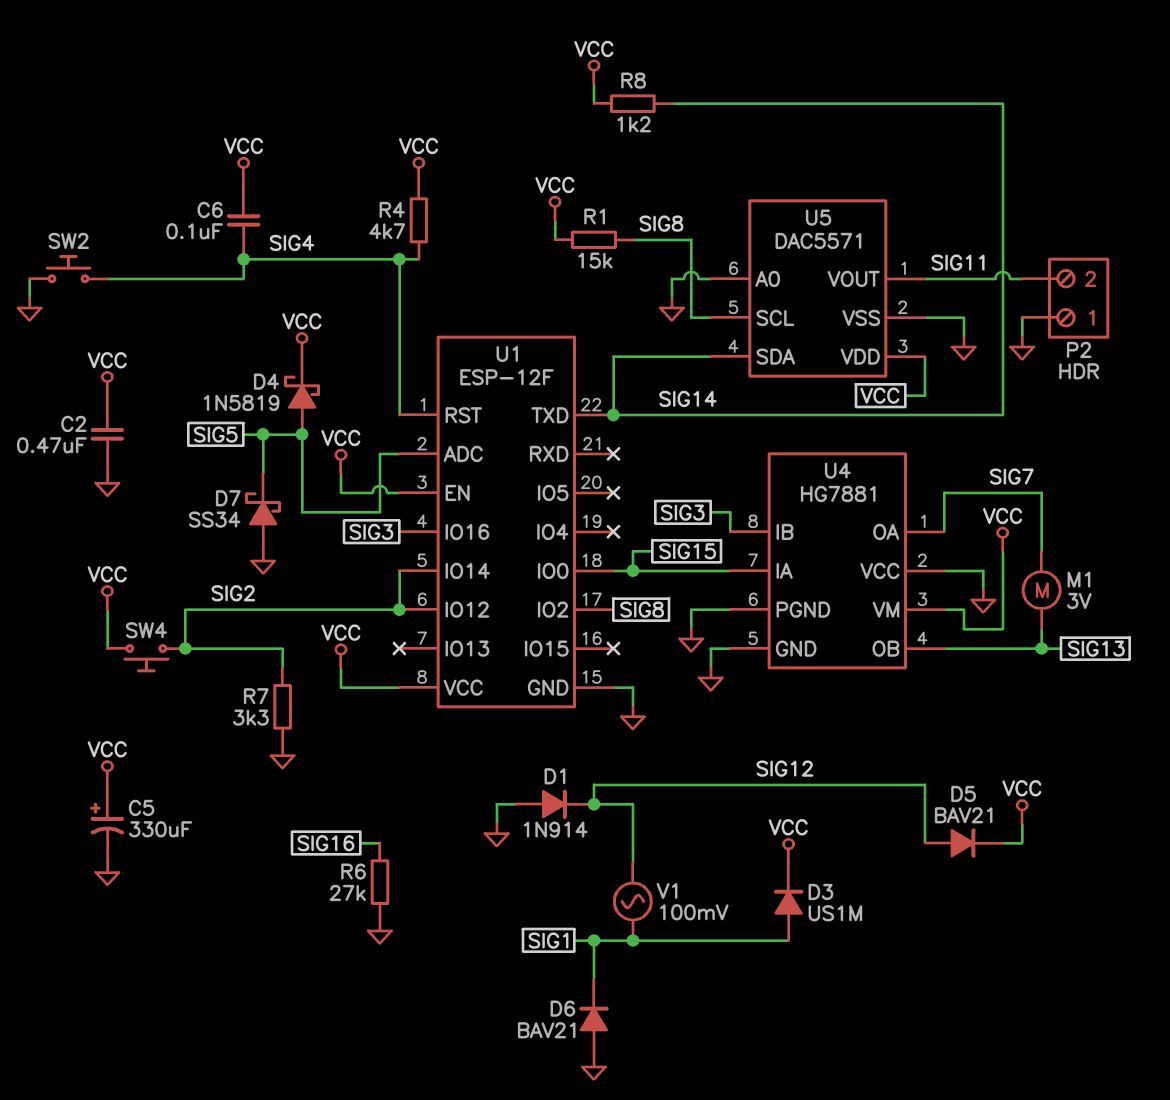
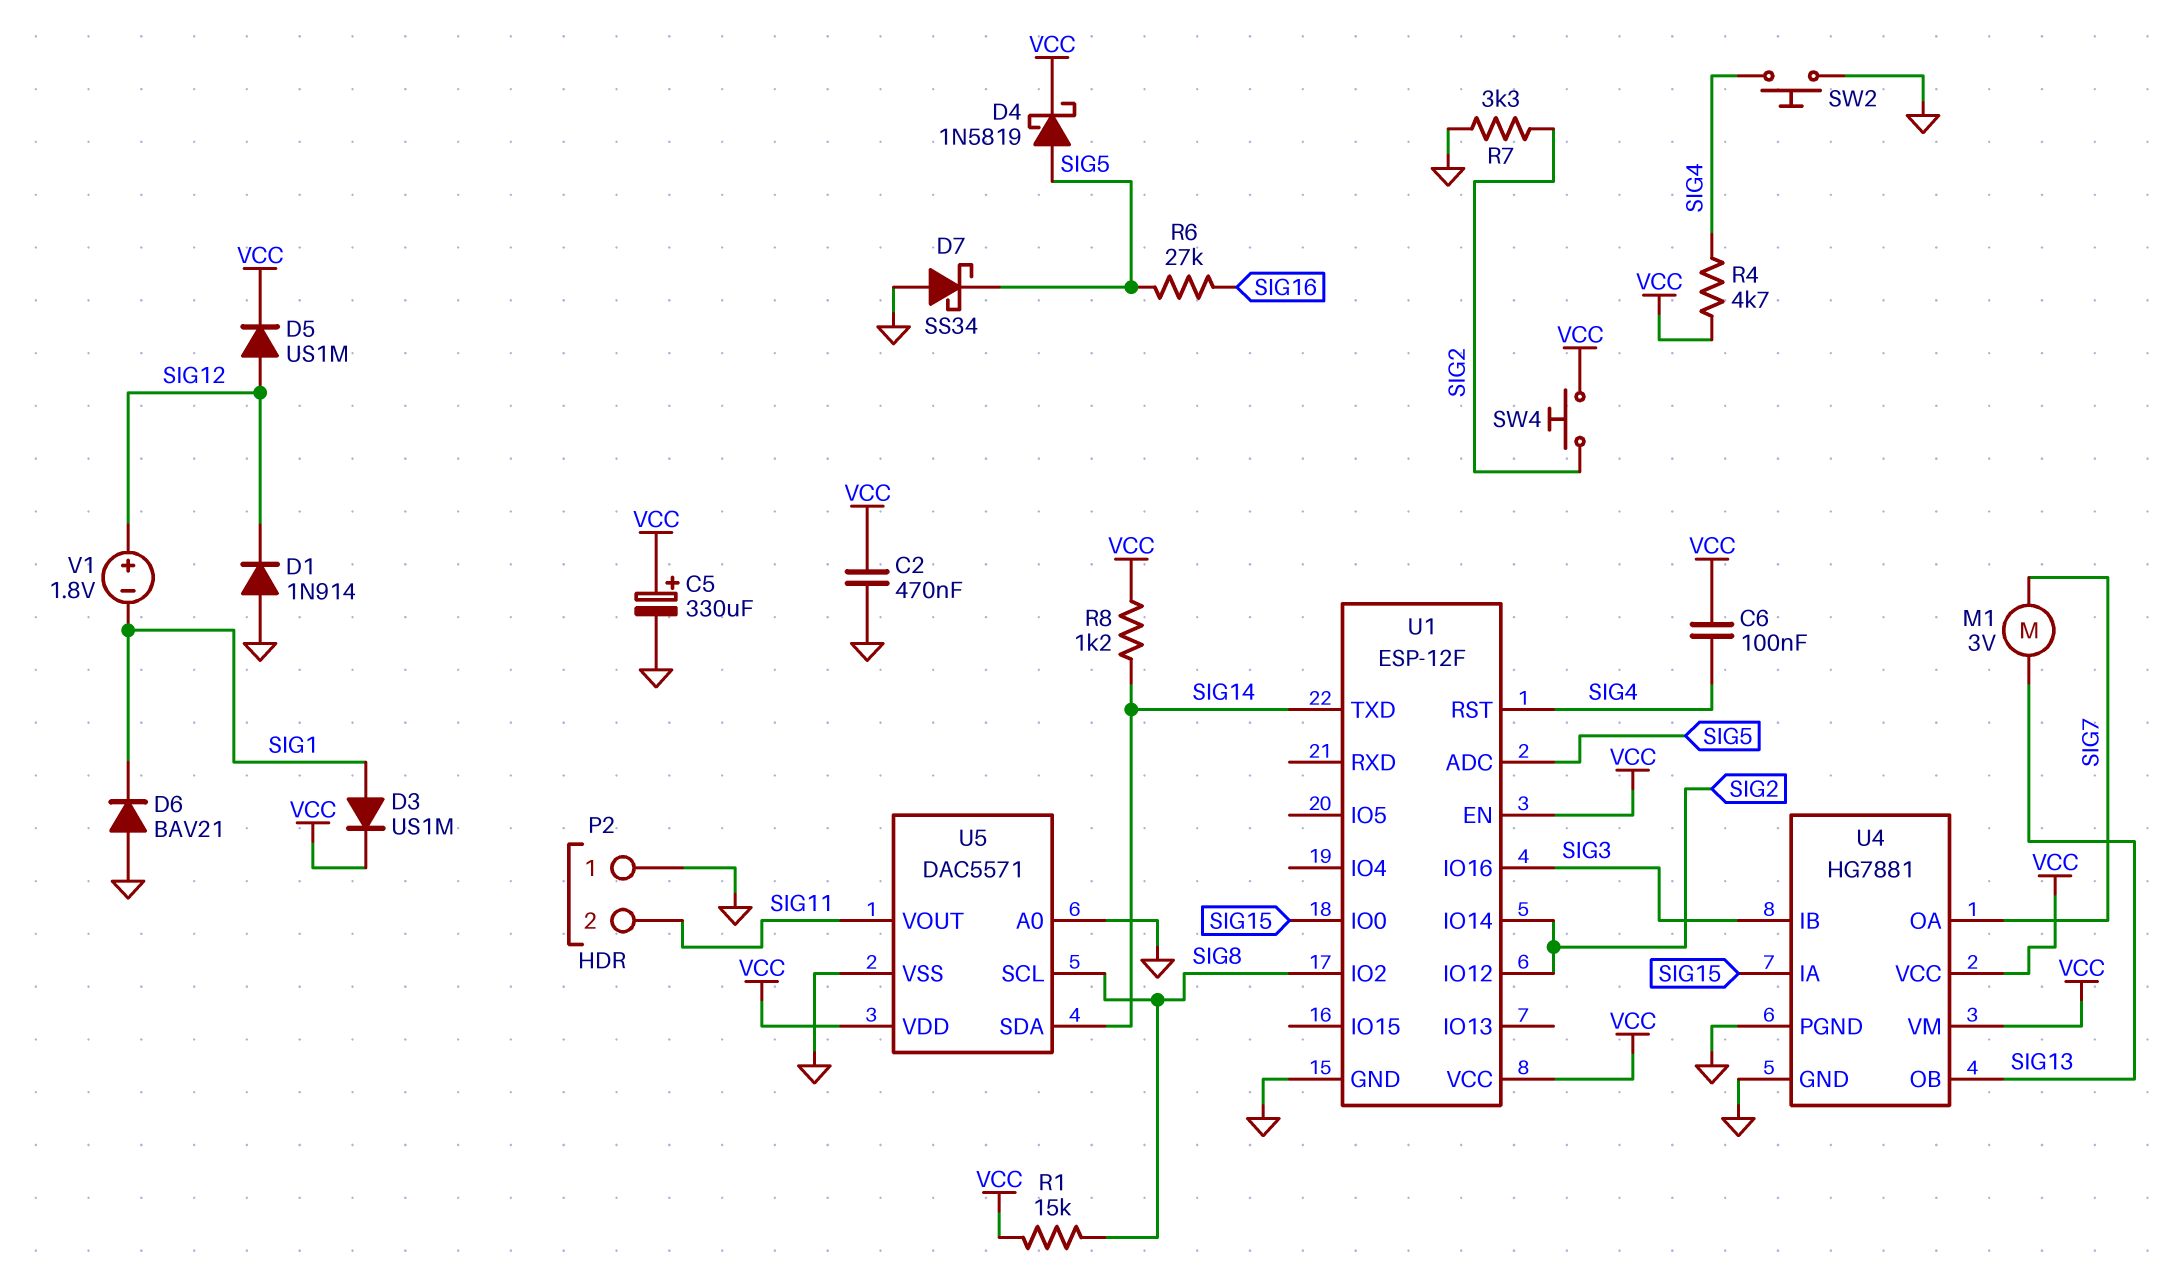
D5: diode BAV21 (A SIG12, K VCC) -> diode US1M (A SIG12, K VCC)
R6: 27k (GND, SIG16) -> 27k (SIG5, SIG16)
U4 pin VCC: GND -> VCC
V1: AC 100mV (SIG1, SIG12) -> 1.8V (plus SIG12, minus SIG1)

